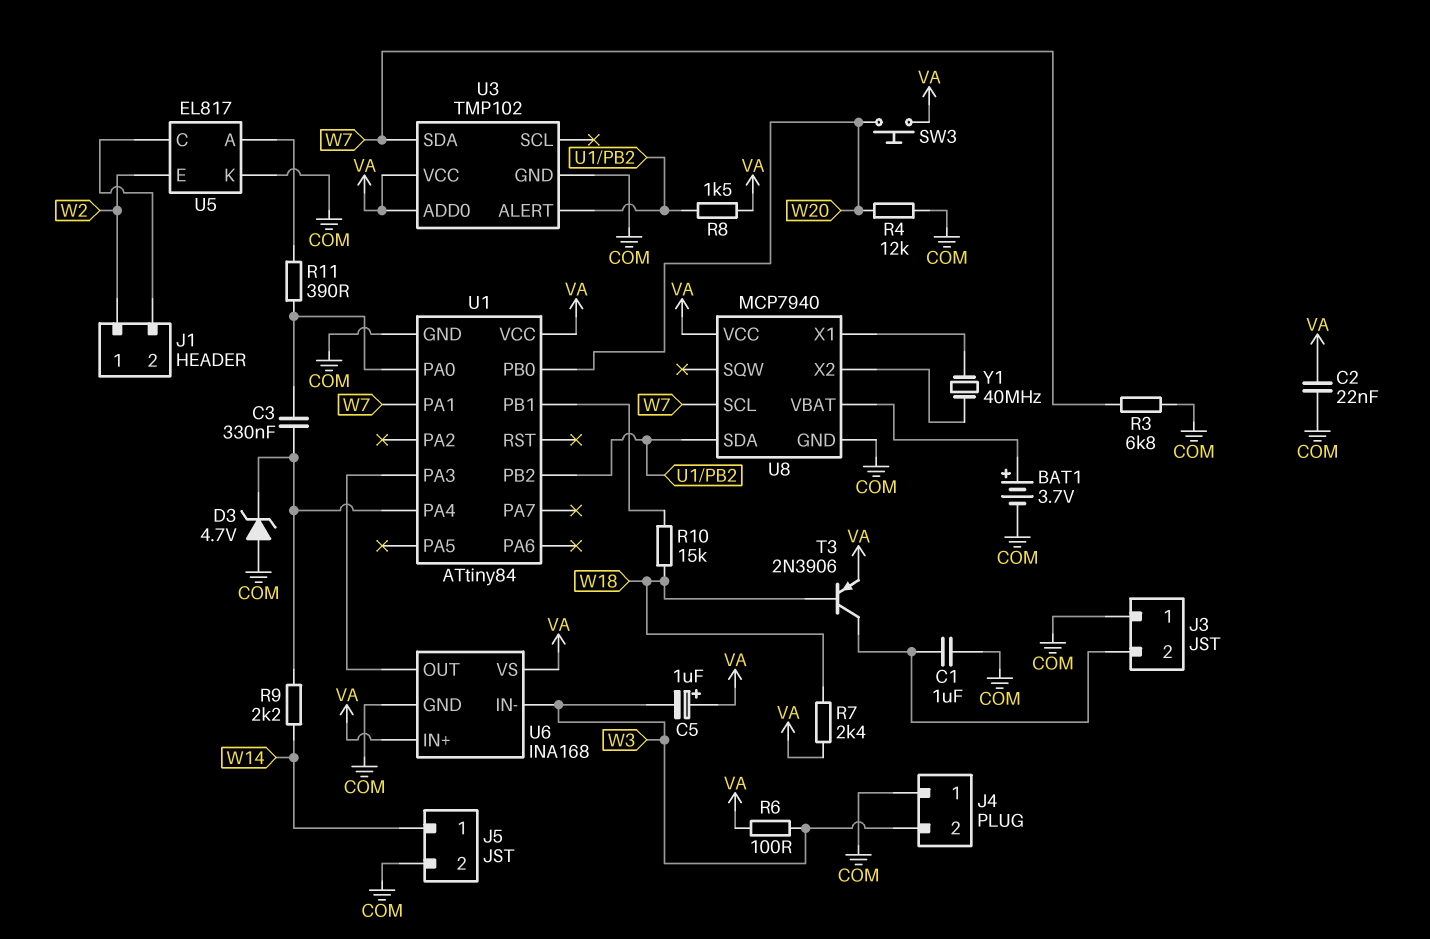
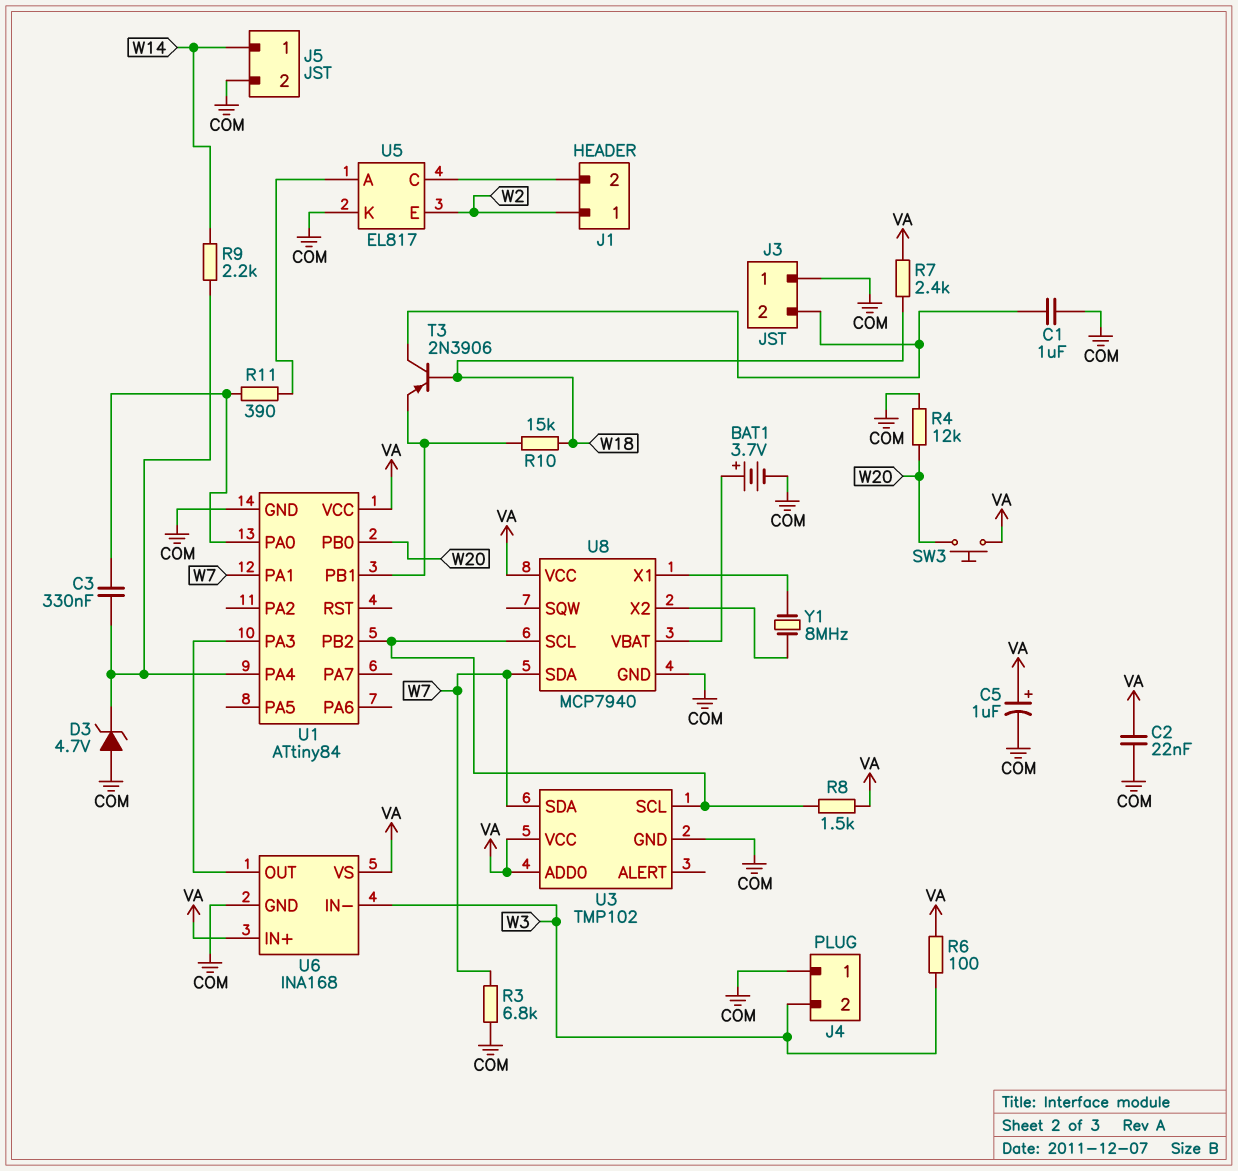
C5: 1uF (plus VA, minus W3) -> 1uF (plus VA, minus COM)
T3: PNP 2N3906 (B W18, C J3/2, E VA) -> PNP 2N3906 (B W18, C J3/2, E U1/PB1)
U3 pin ALERT: U1/PB2 -> none
U3 pin SCL: none -> U1/PB2
U8 pin SCL: W7 -> U1/PB2
U8 pin SDA: U1/PB2 -> W7
Y1: 40MHz (U8/X1, U8/X2) -> 8MHz (U8/X1, U8/X2)

